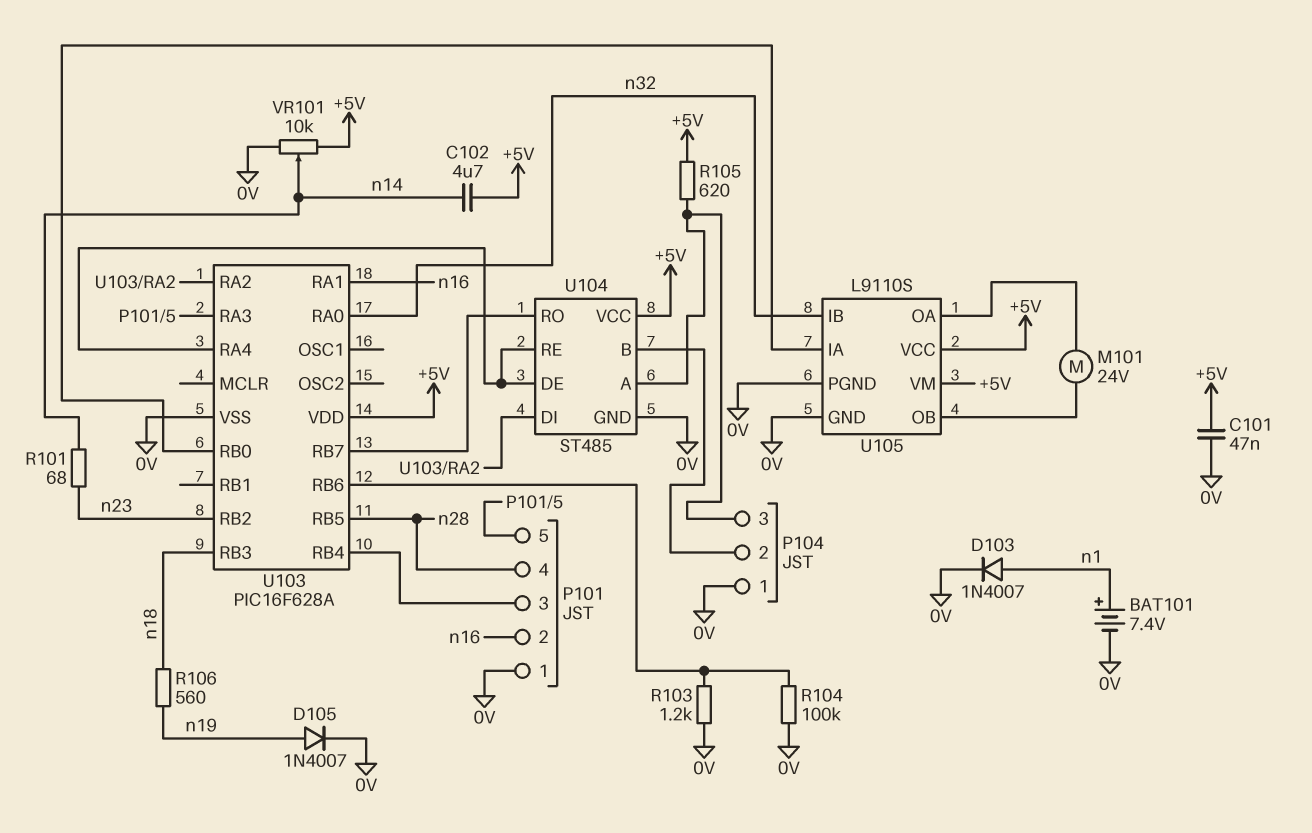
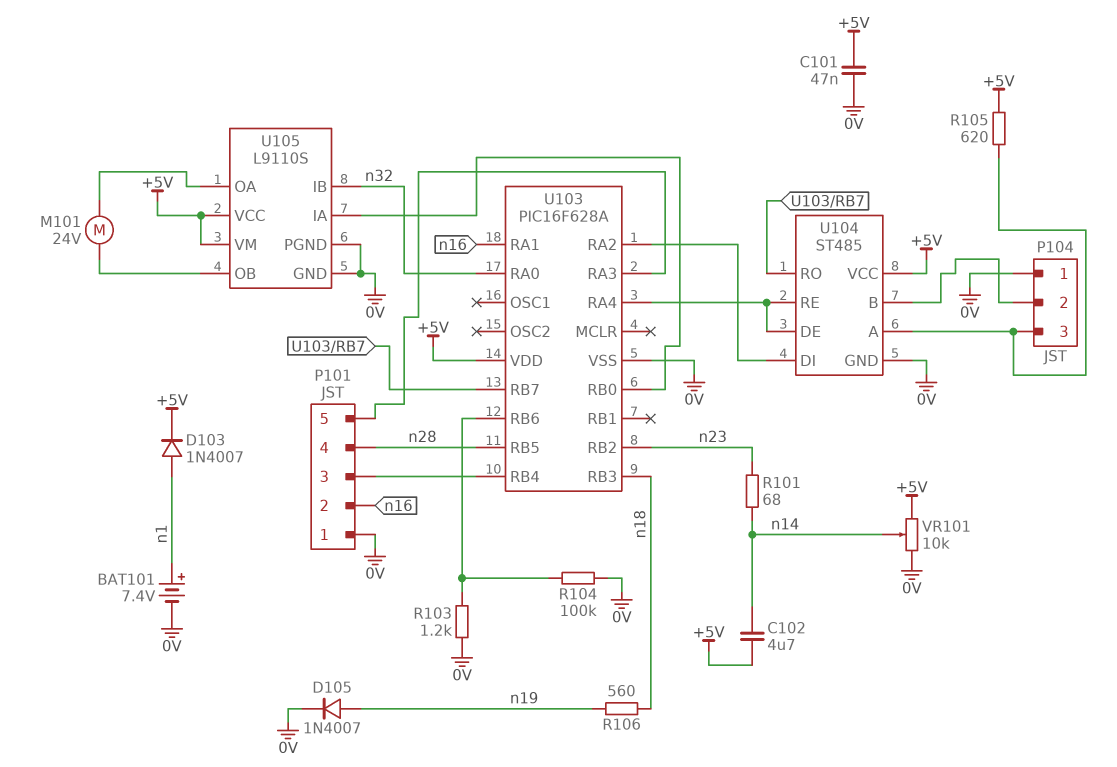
D103: diode 1N4007 (A n1, K 0V) -> diode 1N4007 (A n1, K +5V)

